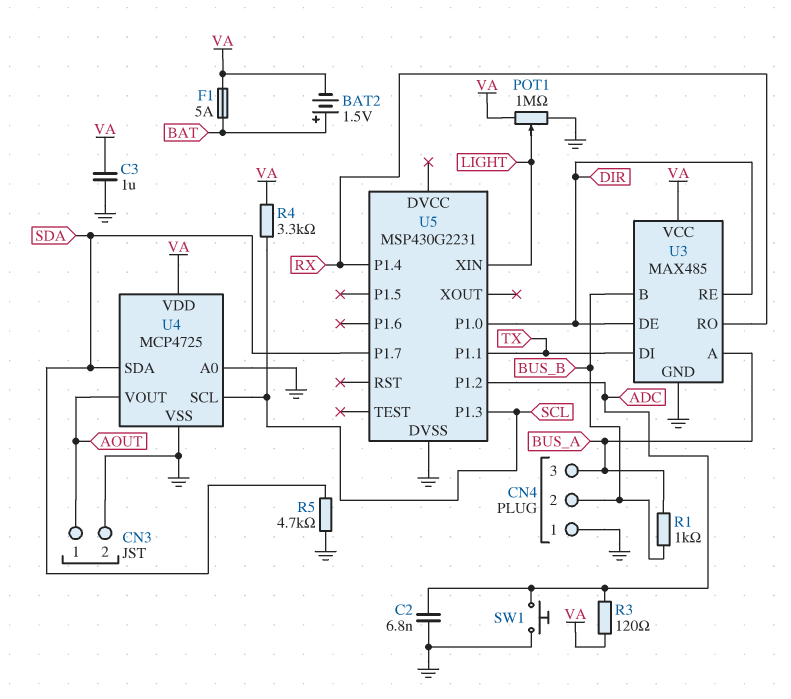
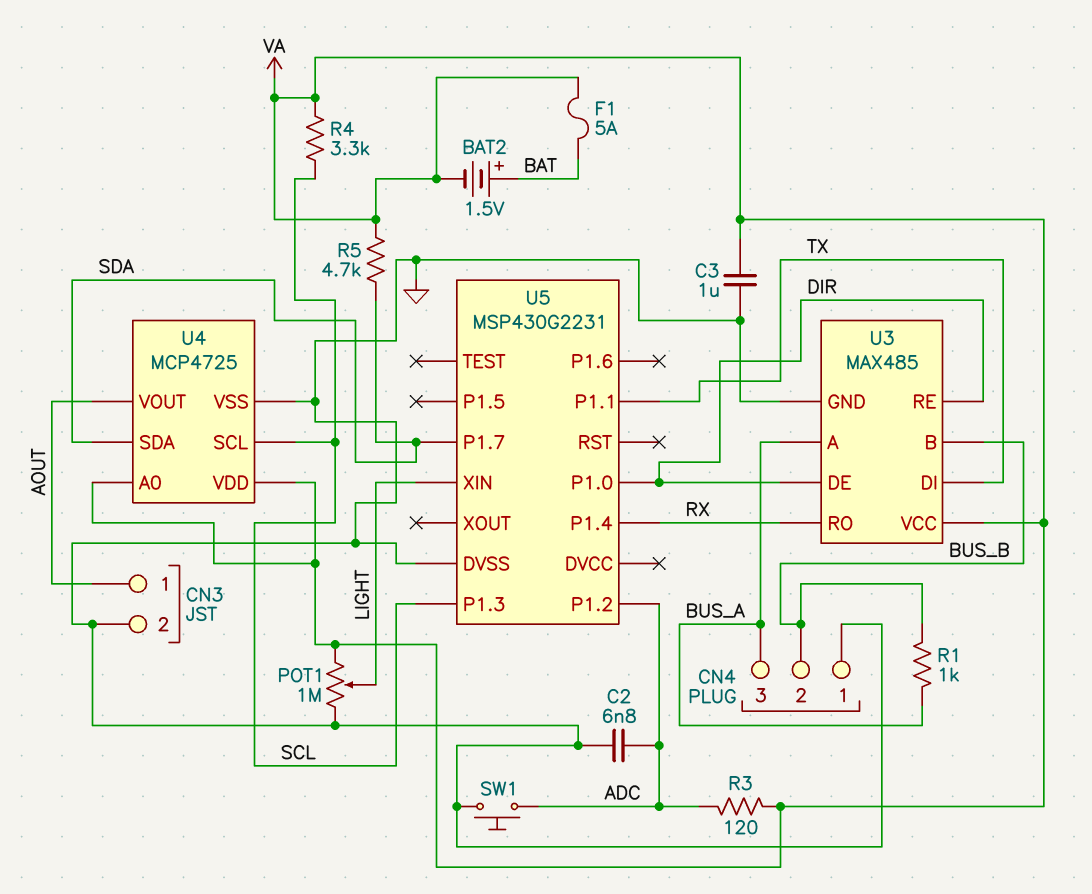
R5: 4.7k (GND, SDA) -> 4.7k (SDA, VA)
U4 pin A0: GND -> VA

